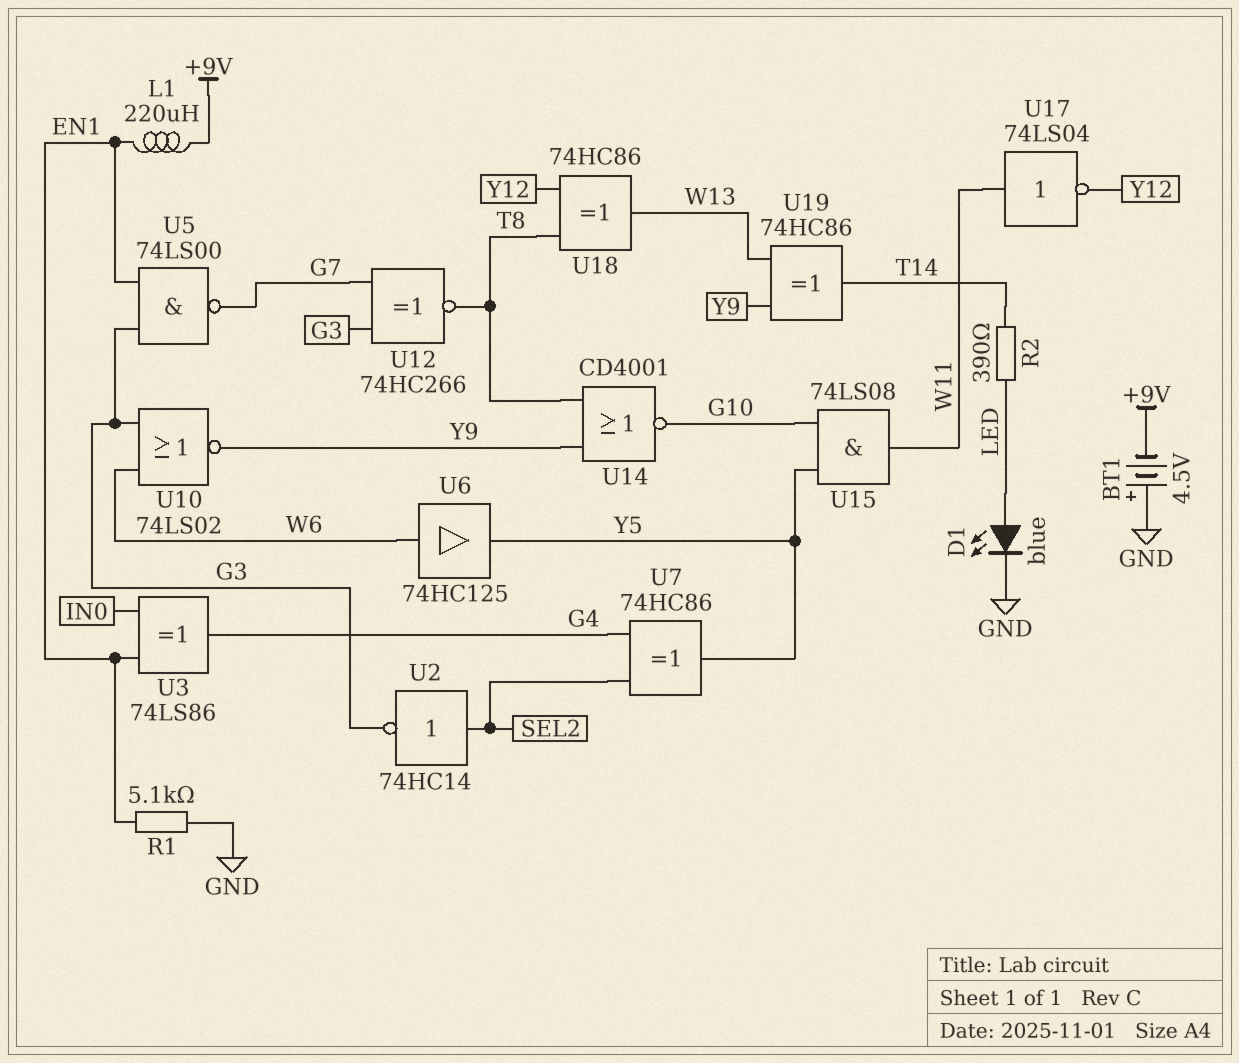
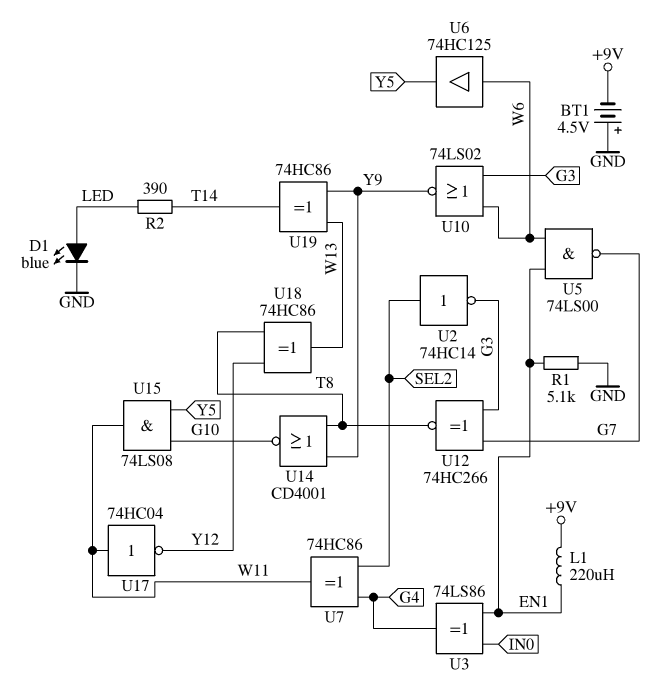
U5: NAND 74LS00 (in EN1, in G3, out G7) -> NAND 74LS00 (in EN1, in W6, out G7)
U7: XOR 74HC86 (in G4, in SEL2, out Y5) -> XOR 74HC86 (in G4, in SEL2, out W11)
U17: NOT 74LS04 (in W11, out Y12) -> NOT 74HC04 (in W11, out Y12)

